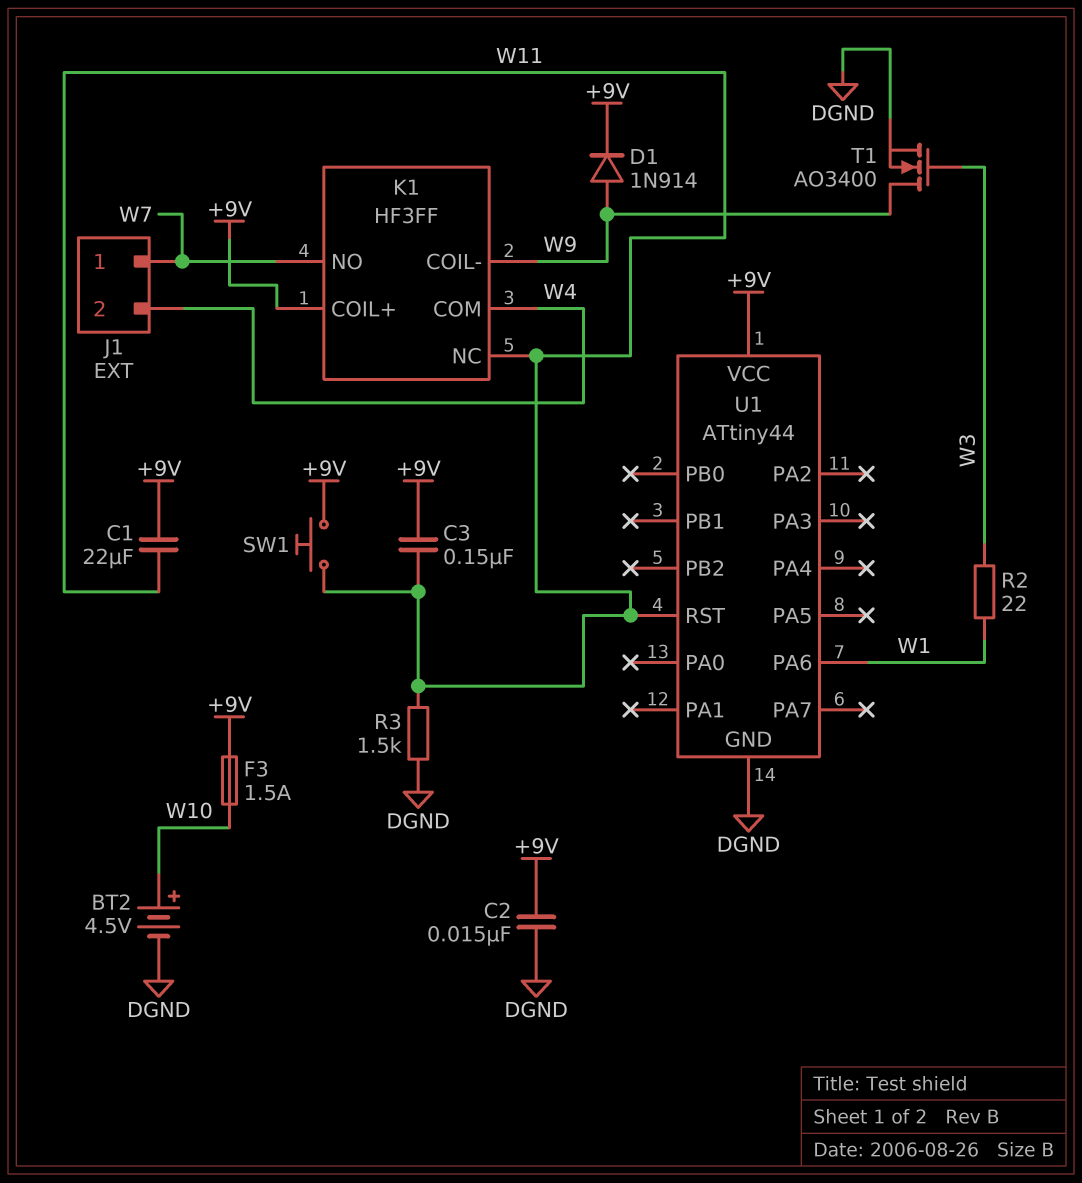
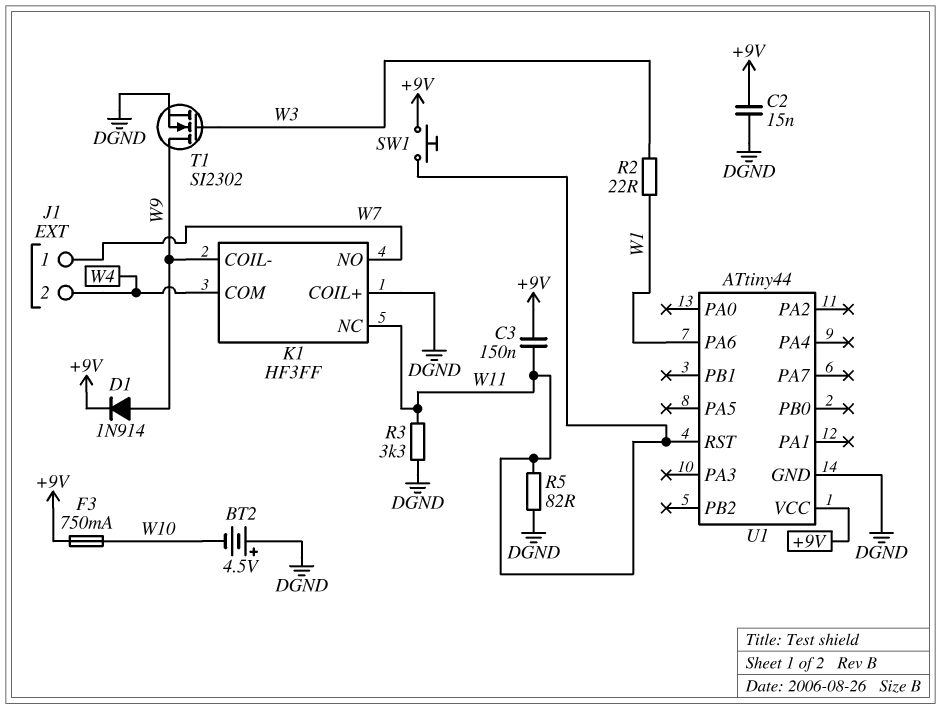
BT2: 4.5V (plus W10, minus DGND) -> 4.5V (plus DGND, minus W10)
C1: 22uF (+9V, W11) -> none
F3: 1.5A (+9V, W10) -> 750mA (+9V, W10)
K1 pin COIL+: +9V -> DGND
R3: 1.5k (DGND, W11) -> 3.3k (DGND, W11)
R5: none -> 82 (DGND, W11)
T1: NMOS AO3400 (G W3, D W9, S DGND) -> NMOS SI2302 (G W3, D W9, S DGND)

